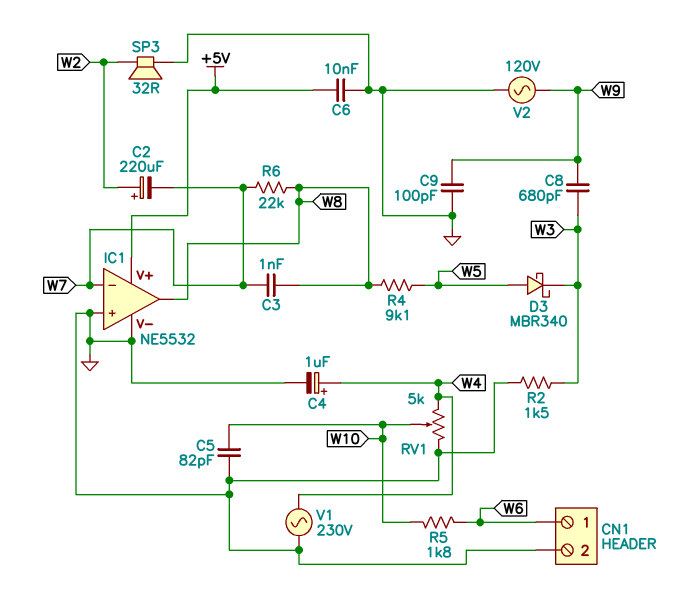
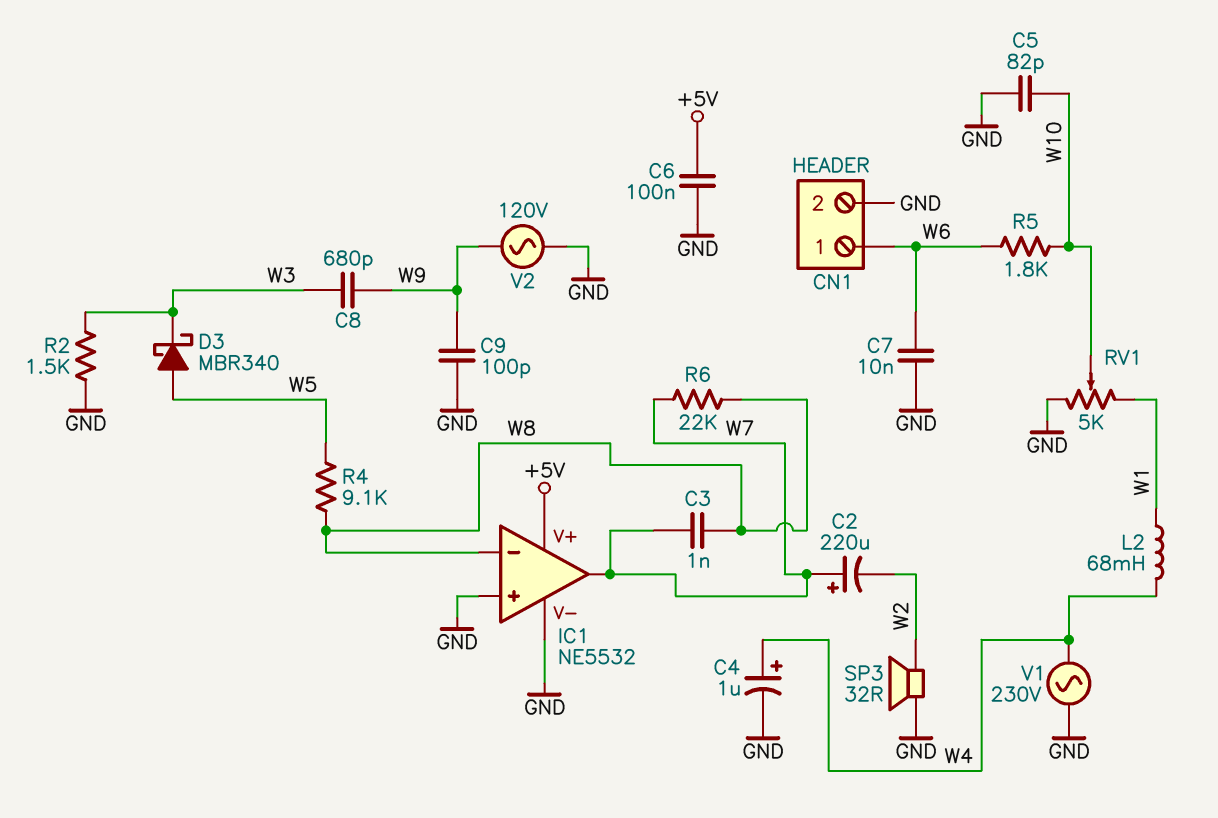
C2: 220uF (plus W2, minus W7) -> 220uF (plus W7, minus W2)
C6: 10nF (+5V, GND) -> 100nF (+5V, GND)
C7: none -> 10nF (GND, W6)
IC1 pin in-: W7 -> W8
IC1 pin out: W8 -> W7
L2: none -> 68mH (W1, W4)
RV1: 5k (GND, W4, wiper W10) -> 5k (GND, W1, wiper W10)

